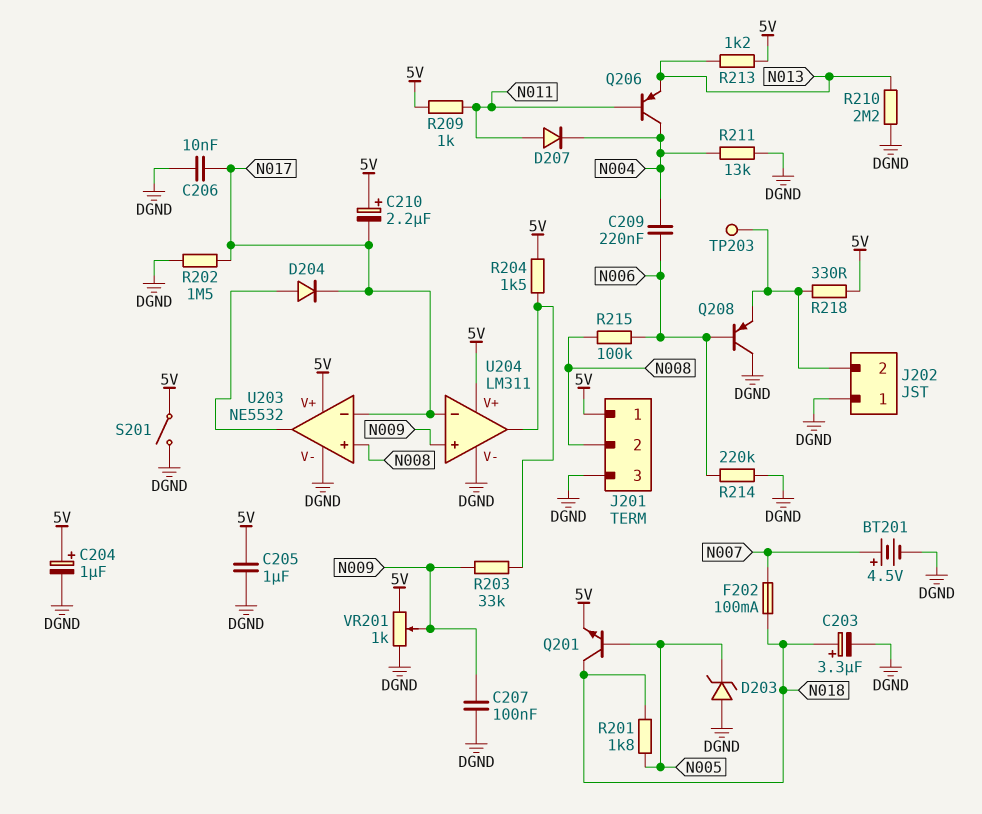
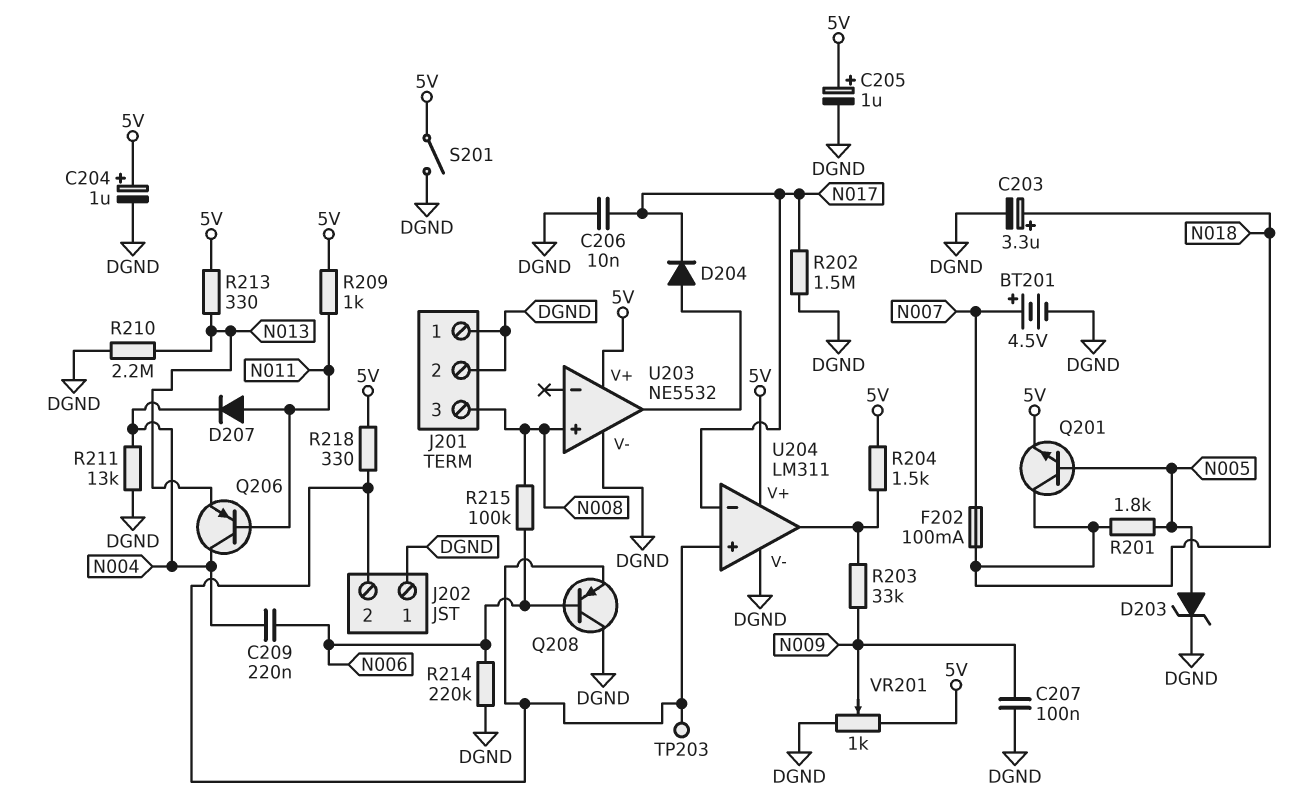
C205: 1uF (5V, DGND) -> 1uF (plus 5V, minus DGND)
C210: 2.2uF (plus 5V, minus N017) -> none
D203: zener (A DGND, K N005) -> zener (A N005, K DGND)
J201 pin 1: 5V -> DGND
J201 pin 2: N008 -> DGND
J201 pin 3: DGND -> N008
R213: 1.2k (5V, N013) -> 330 (5V, N013)
U203 pin in-: N017 -> none
U204 pin in+: N009 -> J202/2

